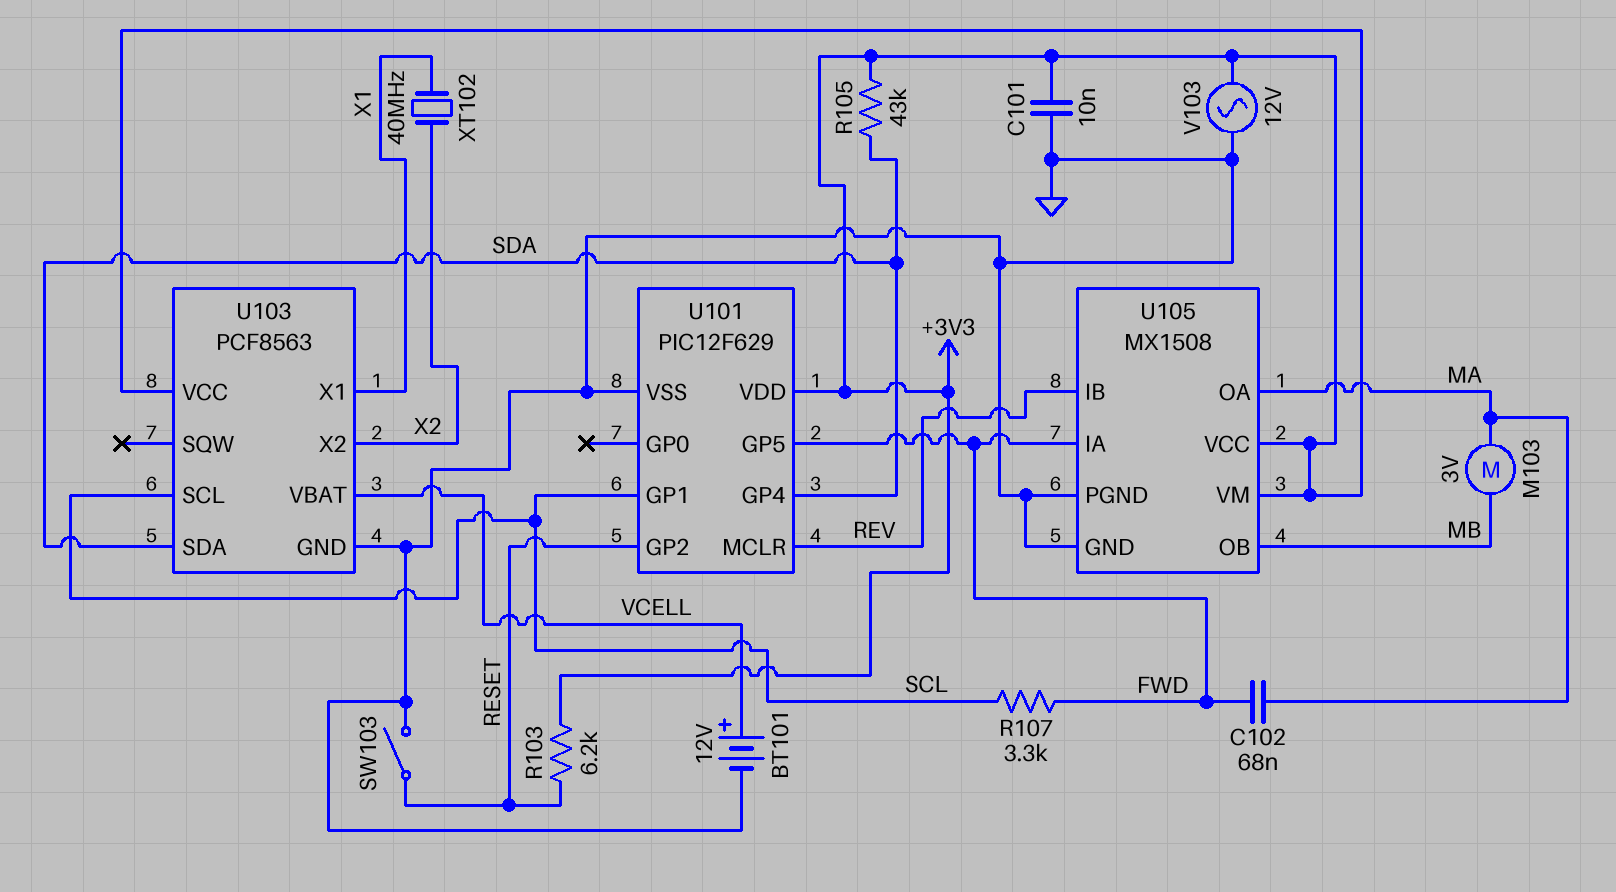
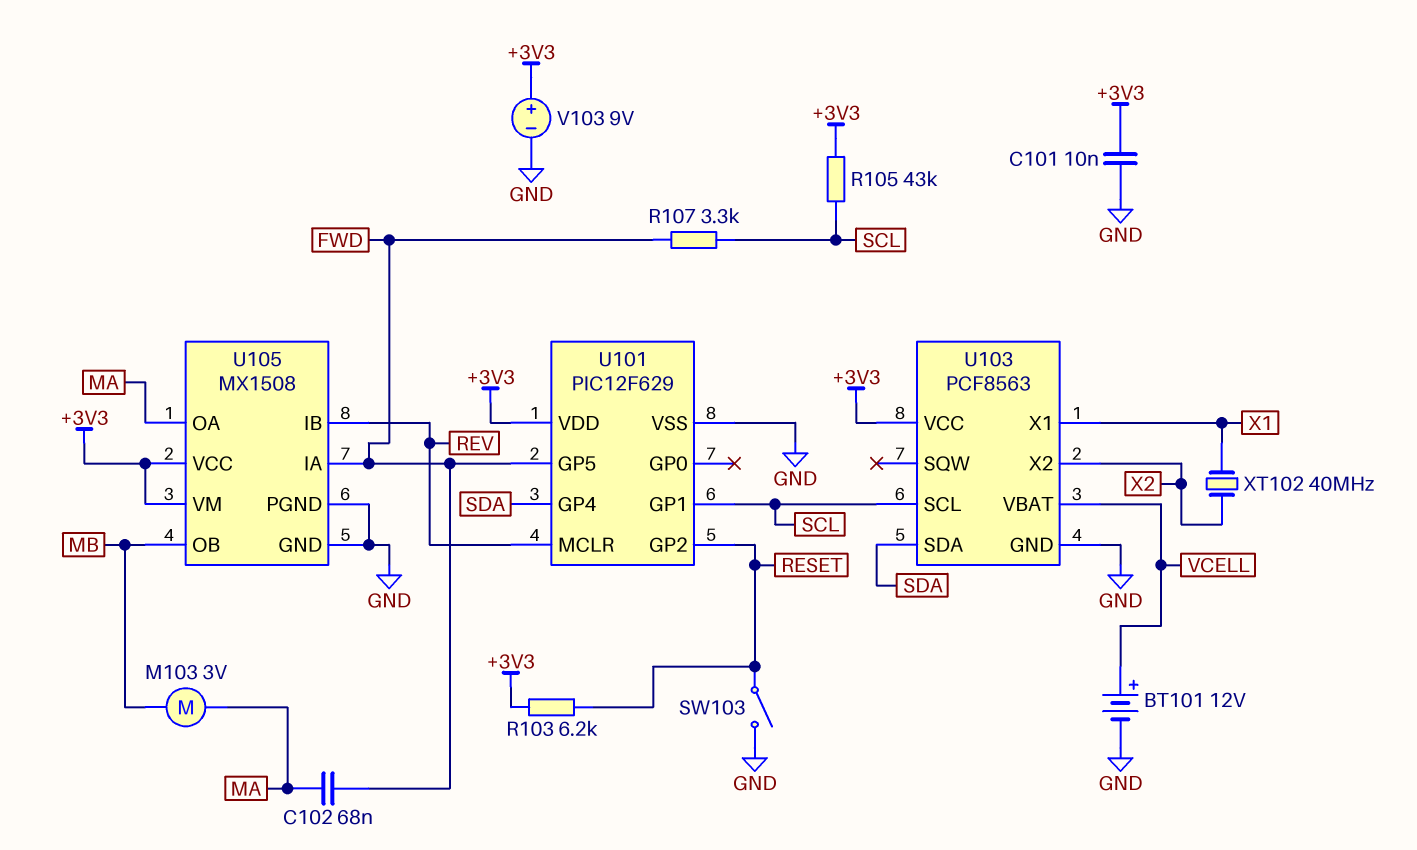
R105: 43k (+3V3, SDA) -> 43k (+3V3, SCL)
V103: AC 12V (+3V3, GND) -> 9V (plus +3V3, minus GND)

